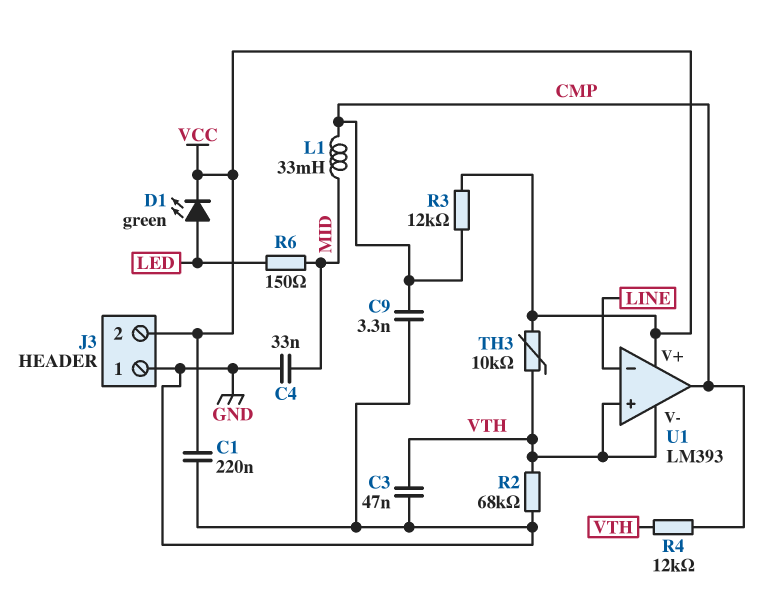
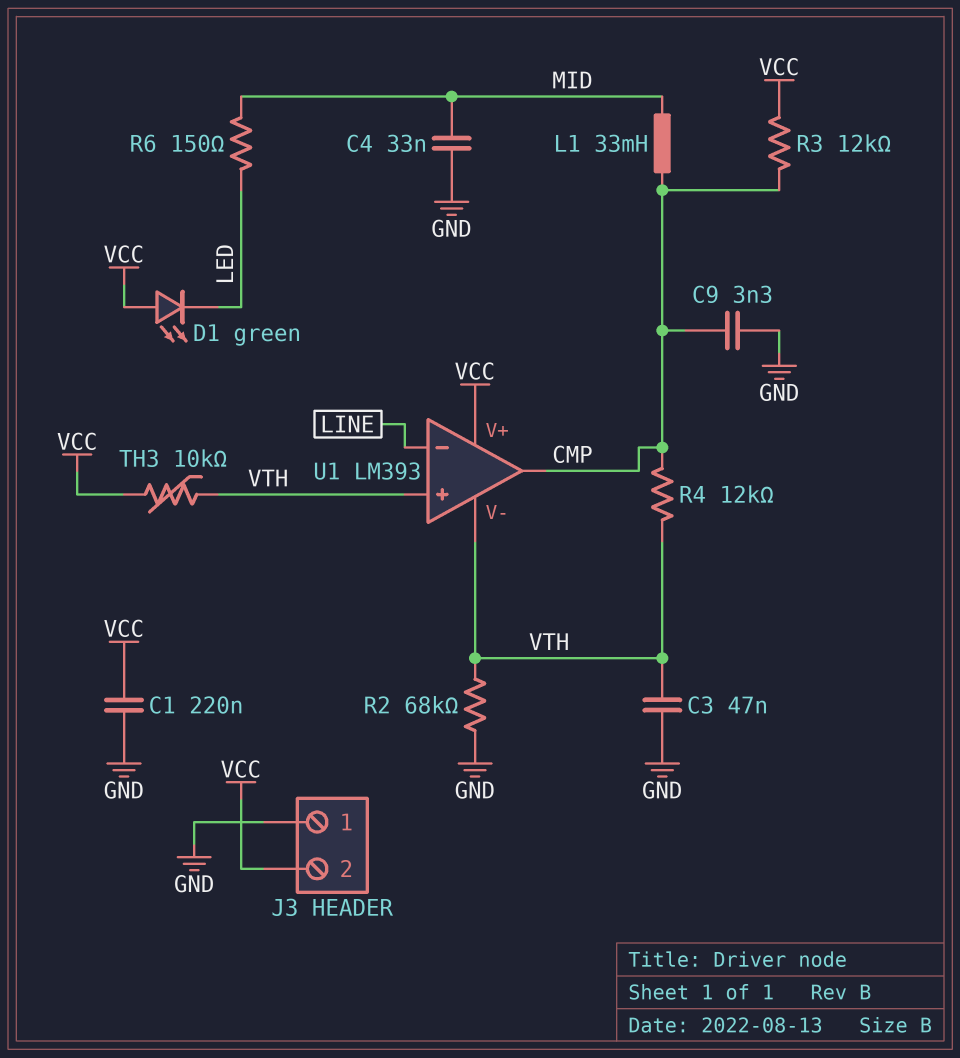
D1: LED green (A LED, K VCC) -> LED green (A VCC, K LED)

